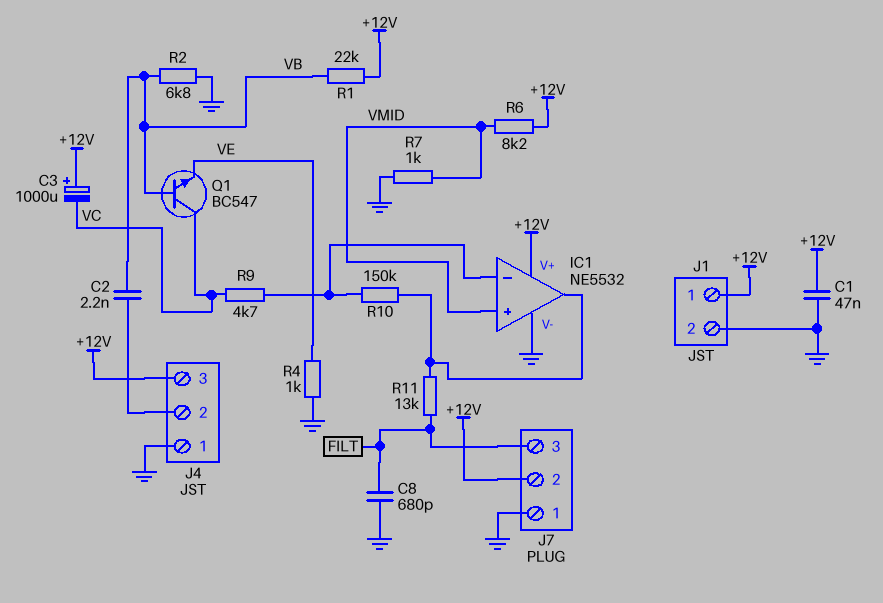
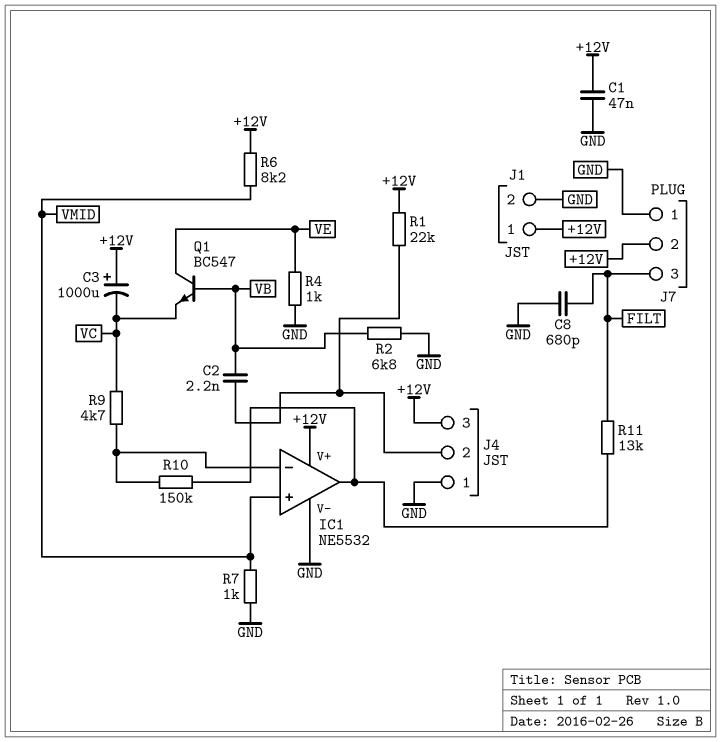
Q1: NPN BC547 (B VB, C VC, E VE) -> NPN BC547 (B VB, C VE, E VC)
R1: 22k (+12V, VB) -> 22k (+12V, J4/2)

